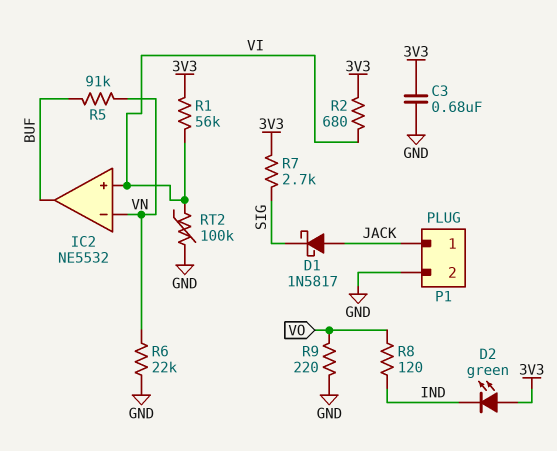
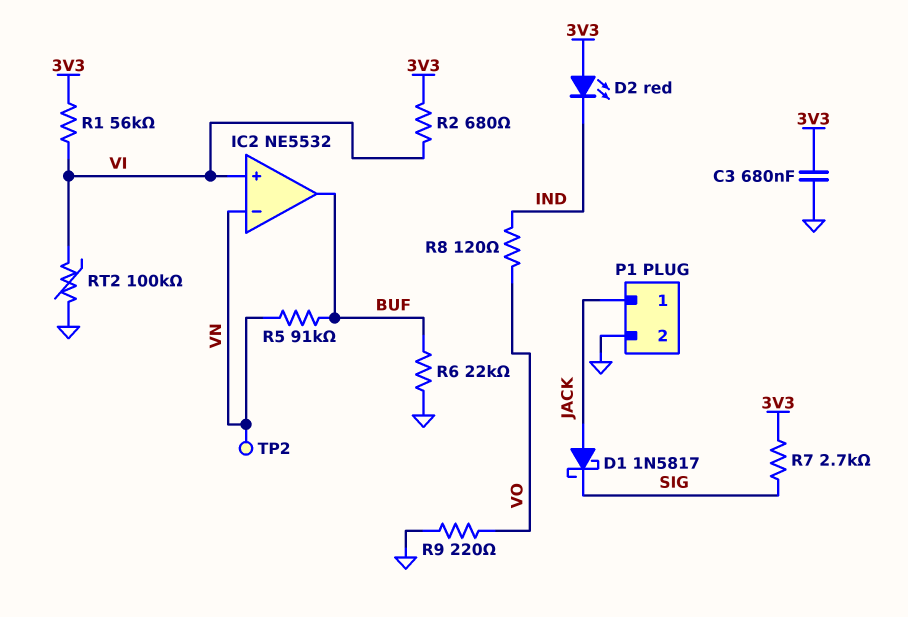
D2: LED green (A 3V3, K IND) -> LED red (A 3V3, K IND)
R6: 22k (GND, VN) -> 22k (BUF, GND)
TP2: none -> test point (VN)

